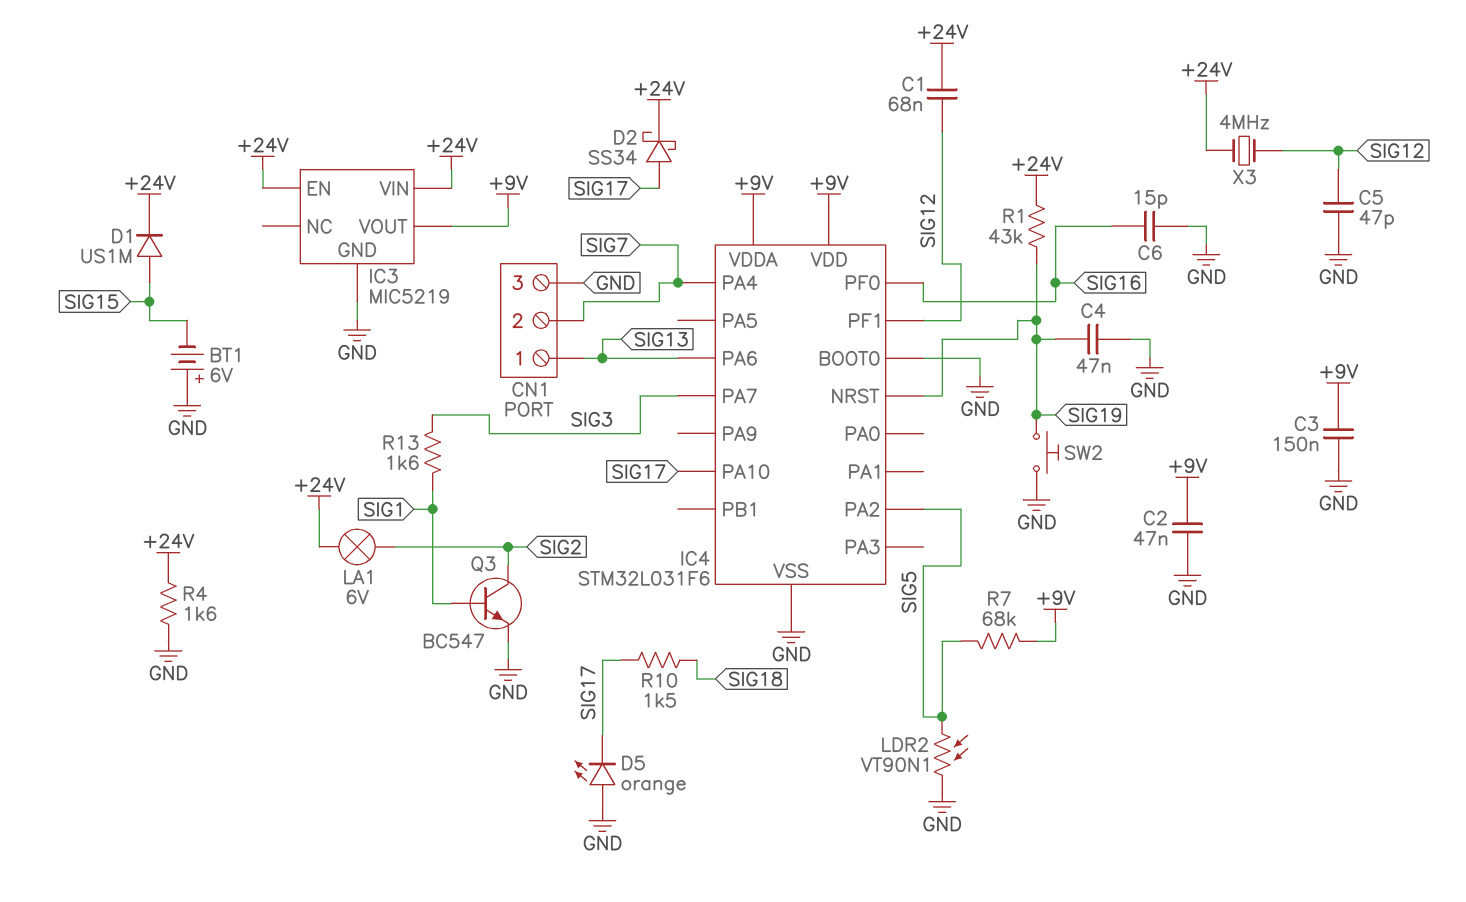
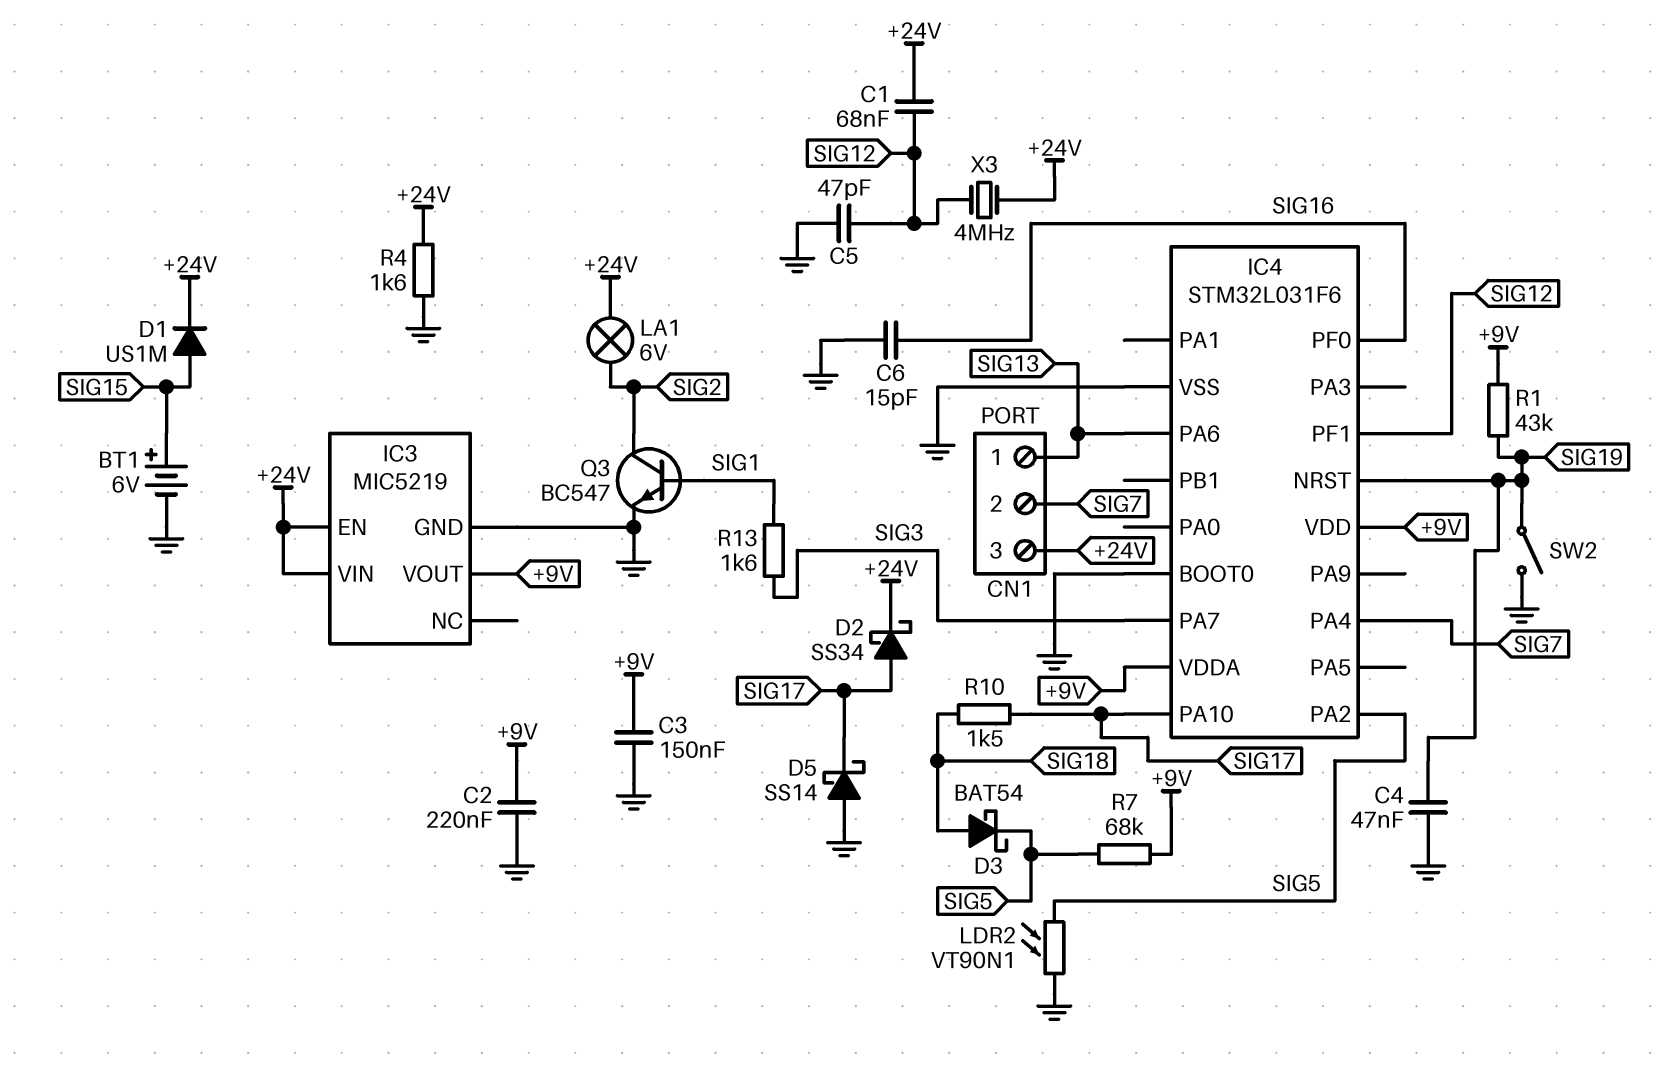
BT1: 6V (plus GND, minus SIG15) -> 6V (plus SIG15, minus GND)
C2: 47nF (+9V, GND) -> 220nF (+9V, GND)
CN1 pin 3: GND -> +24V
D3: none -> schottky BAT54 (A SIG18, K SIG5)
D5: LED orange (A GND, K SIG17) -> schottky SS14 (A GND, K SIG17)
R1: 43k (+24V, SIG19) -> 43k (+9V, SIG19)
SW2: button (GND, SIG19) -> switch (GND, SIG19)

